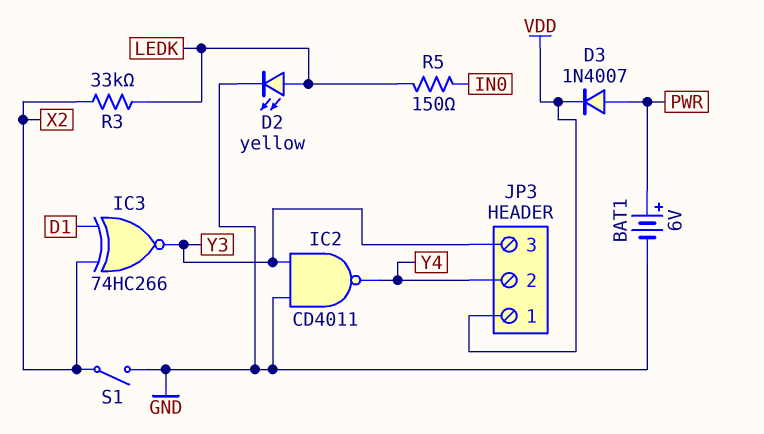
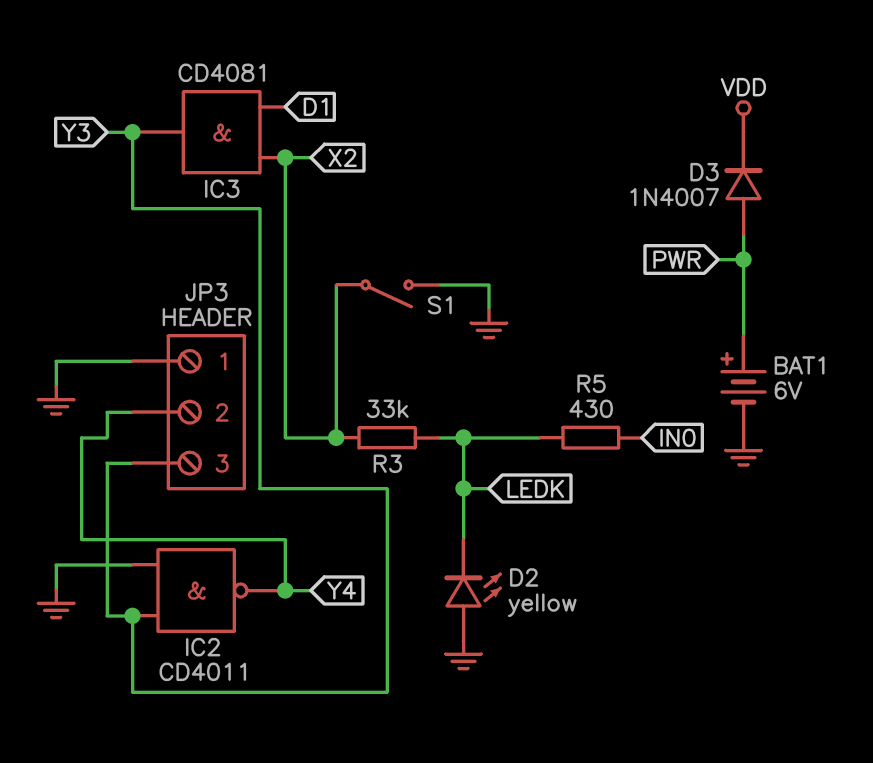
D2: LED yellow (A LEDK, K GND) -> LED yellow (A GND, K LEDK)
IC3: XNOR 74HC266 (in D1, in X2, out Y3) -> AND CD4081 (in D1, in X2, out Y3)
JP3 pin 1: VDD -> GND
R5: 150 (IN0, LEDK) -> 430 (IN0, LEDK)

